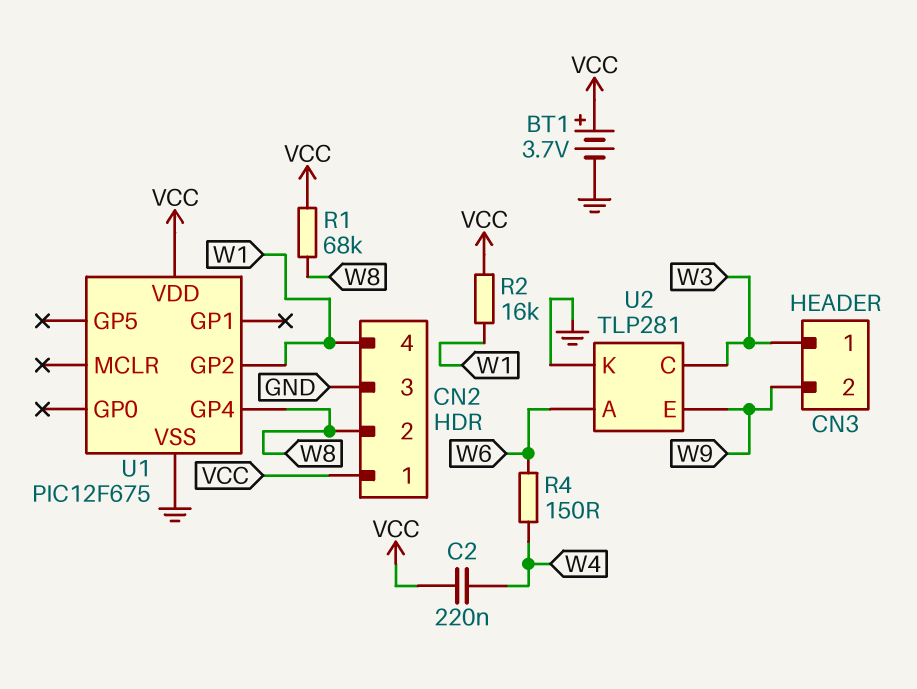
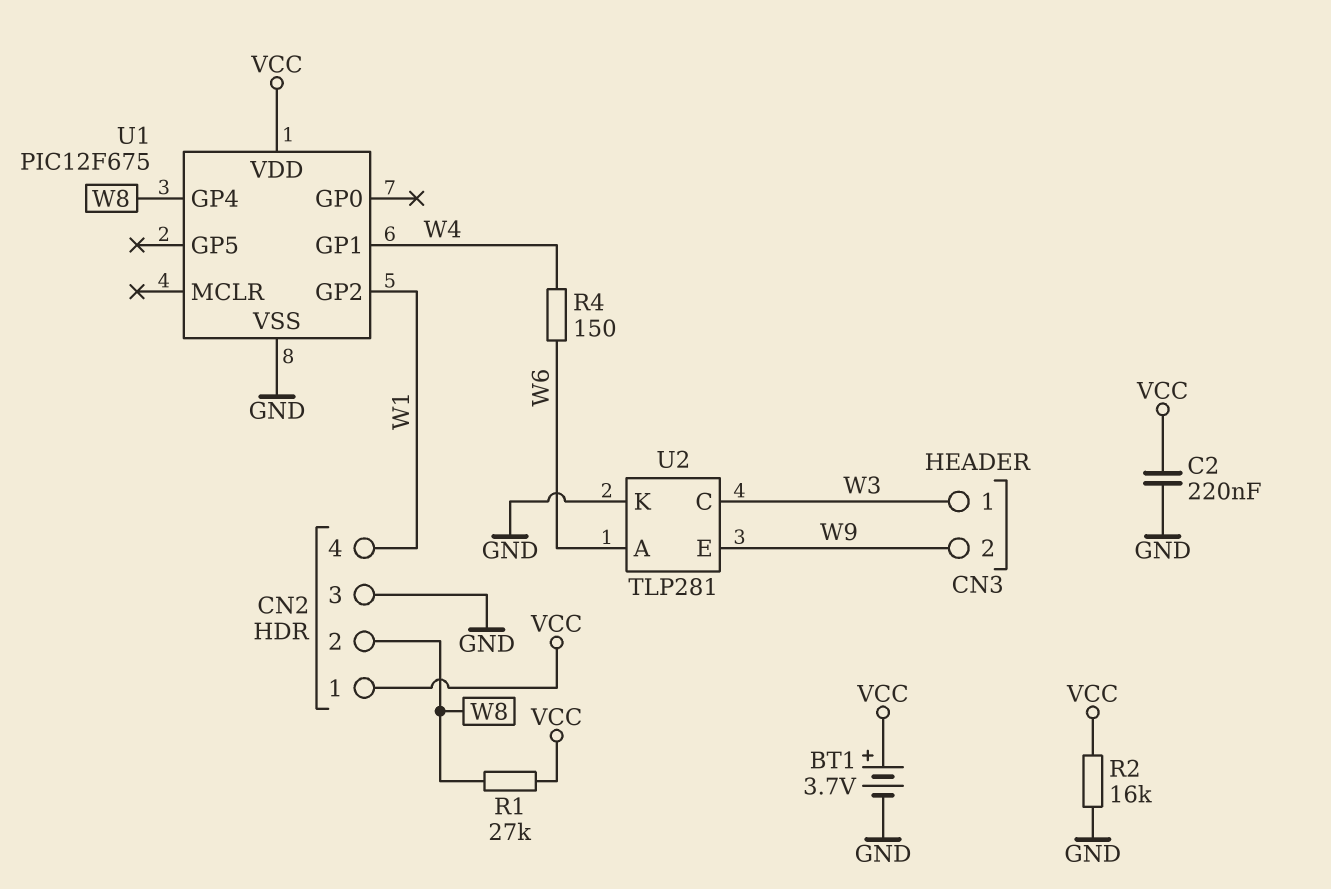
C2: 220nF (VCC, W4) -> 220nF (GND, VCC)
R1: 68k (VCC, W8) -> 27k (VCC, W8)
R2: 16k (VCC, W1) -> 16k (GND, VCC)
U1 pin GP1: none -> W4

